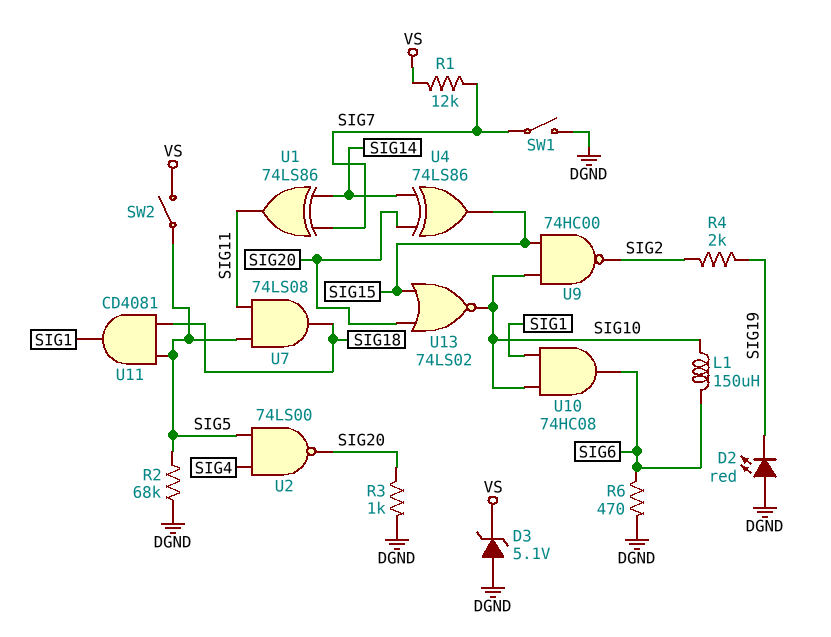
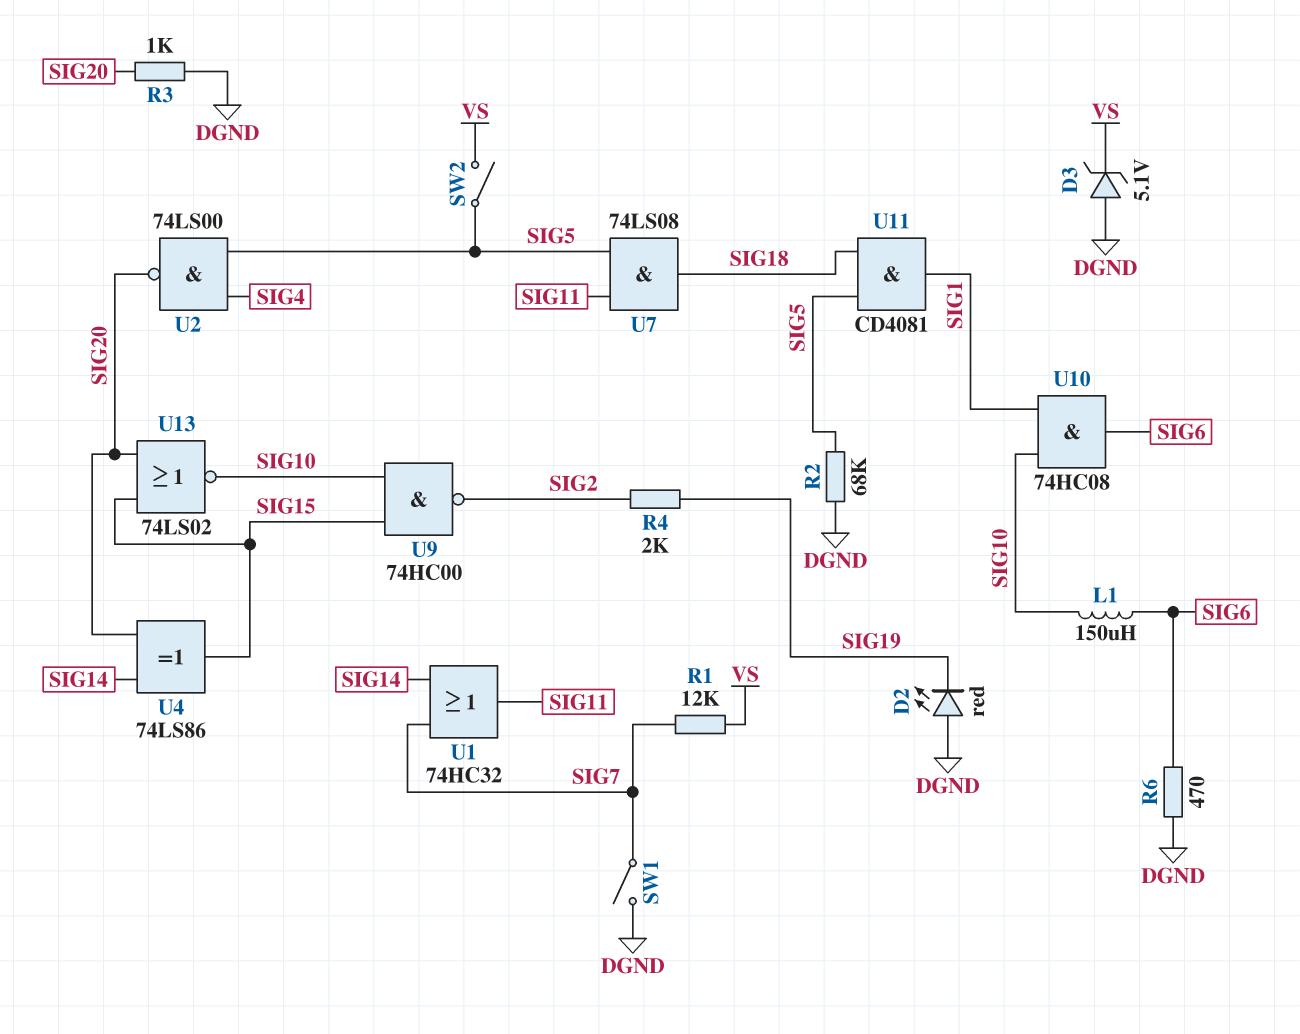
U1: XOR 74LS86 (in SIG7, in SIG14, out SIG11) -> OR 74HC32 (in SIG7, in SIG14, out SIG11)

